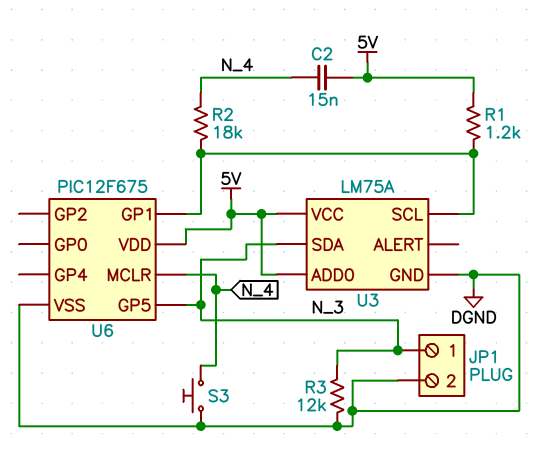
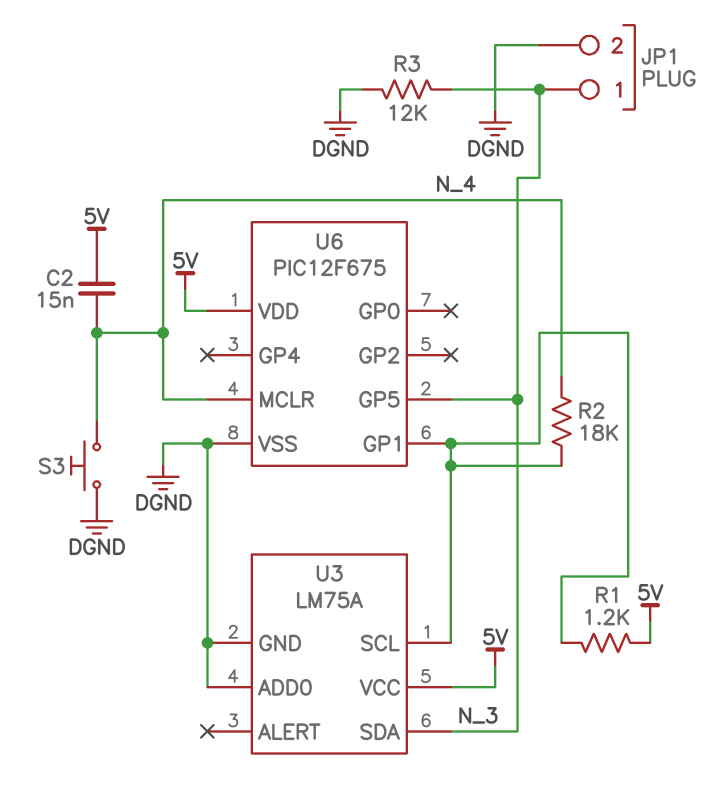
U3 pin ADD0: 5V -> DGND

